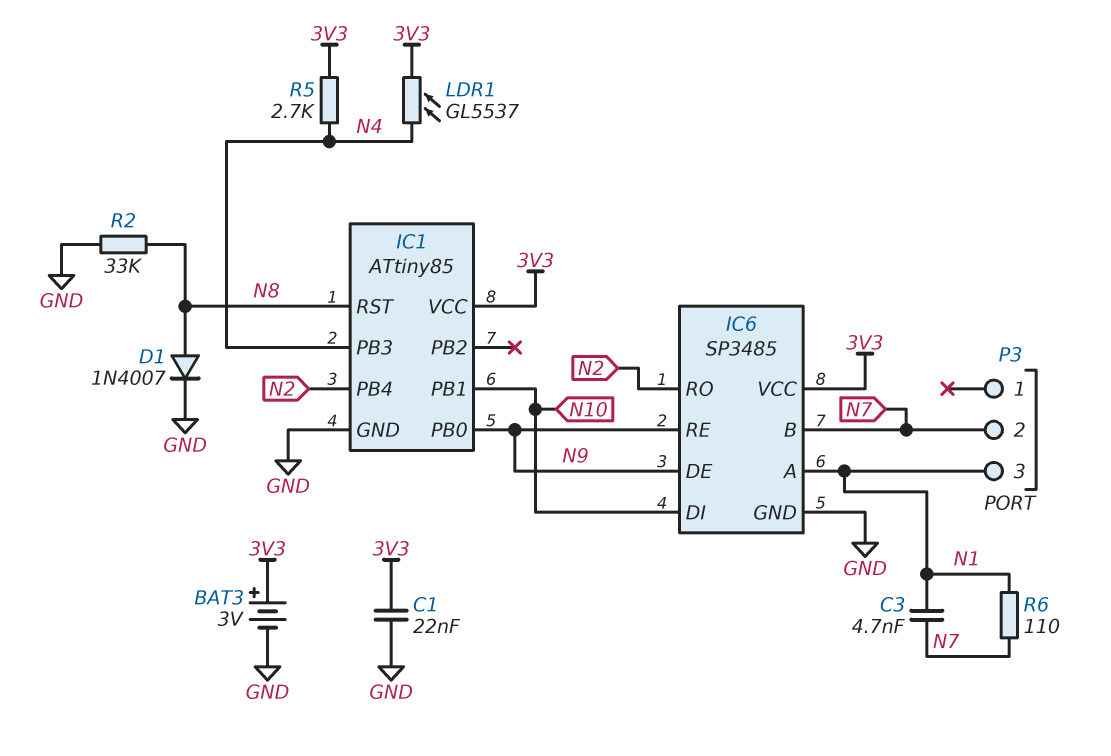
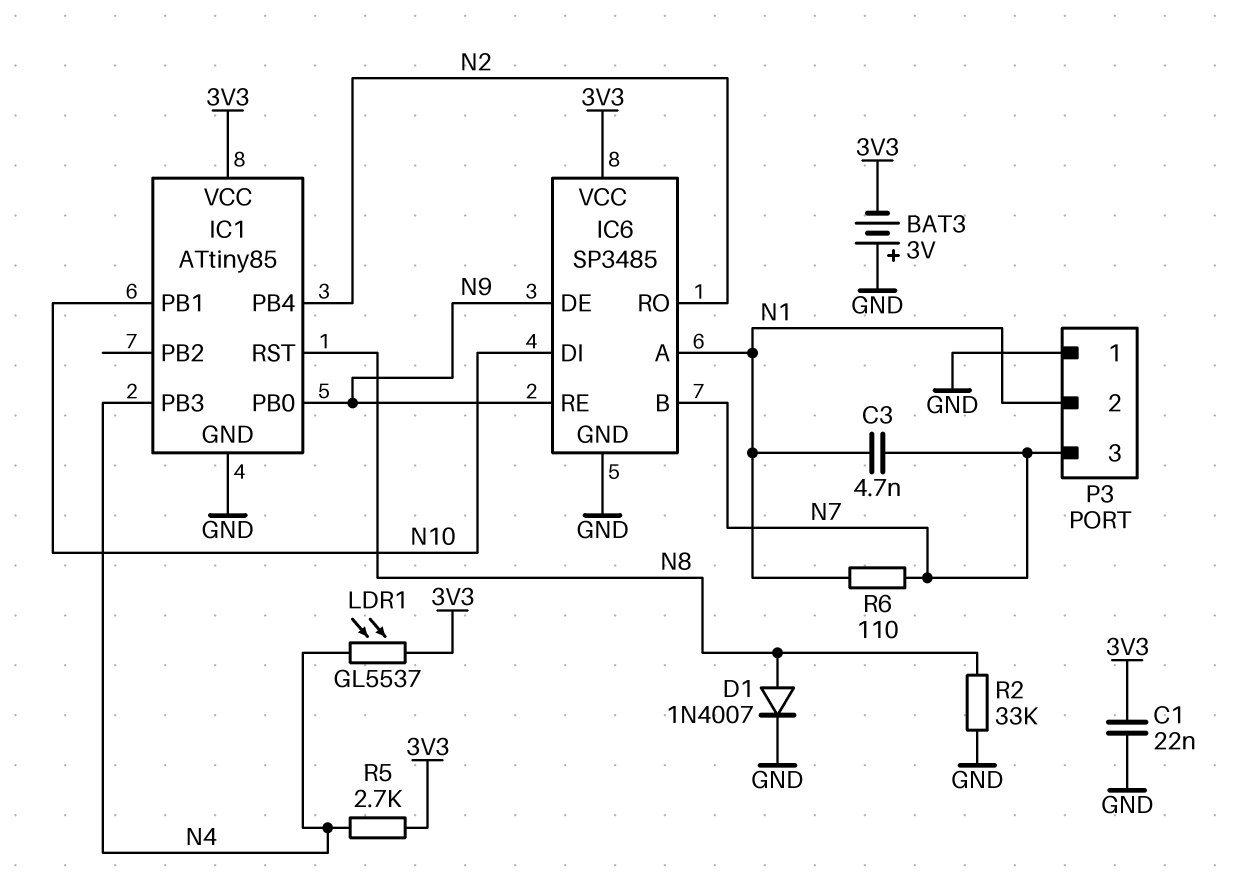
BAT3: 3V (plus 3V3, minus GND) -> 3V (plus GND, minus 3V3)
P3 pin 1: none -> GND
P3 pin 2: N7 -> N1
P3 pin 3: N1 -> N7

